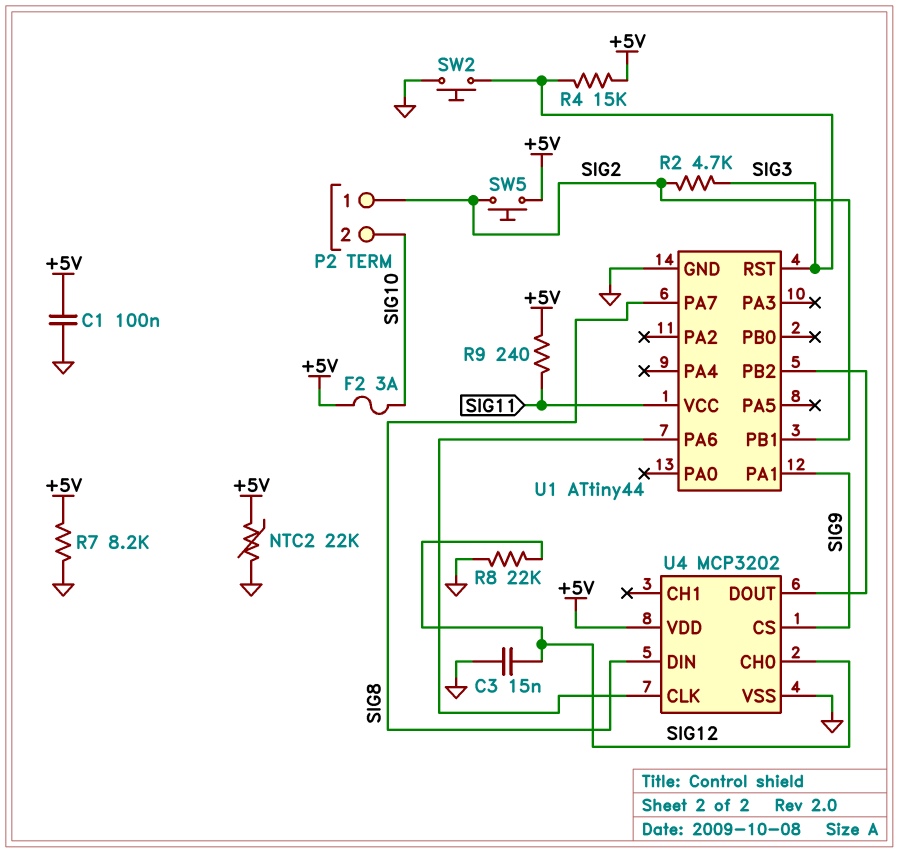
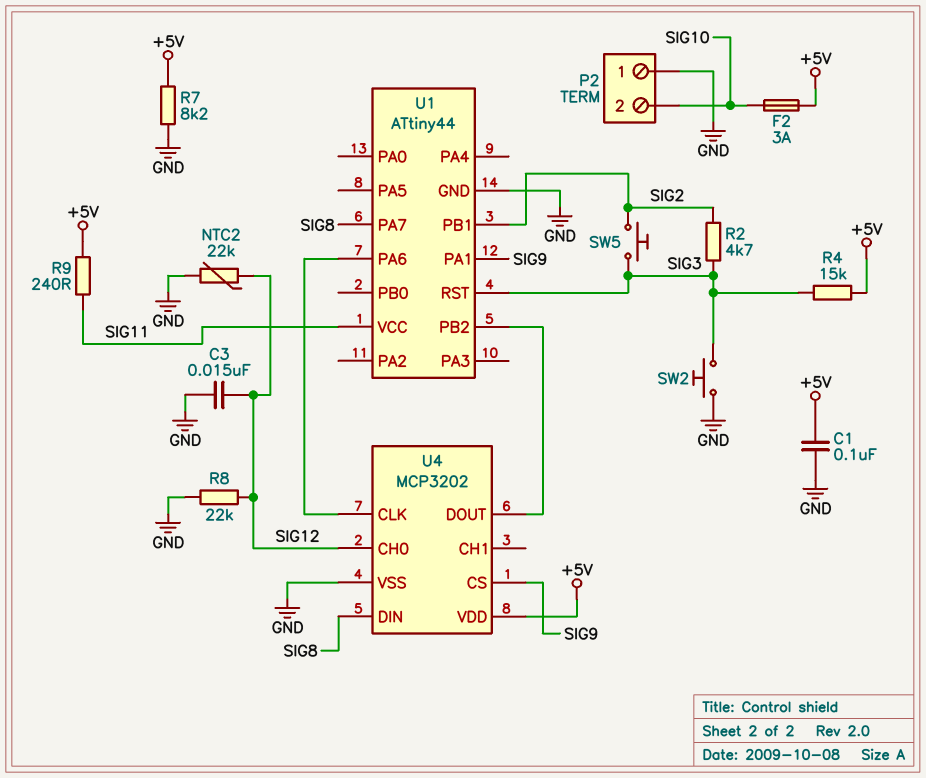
NTC2: 22k (+5V, GND) -> 22k (GND, SIG12)
P2 pin 1: SIG2 -> GND
SW5: button (+5V, SIG2) -> button (SIG2, SIG3)

